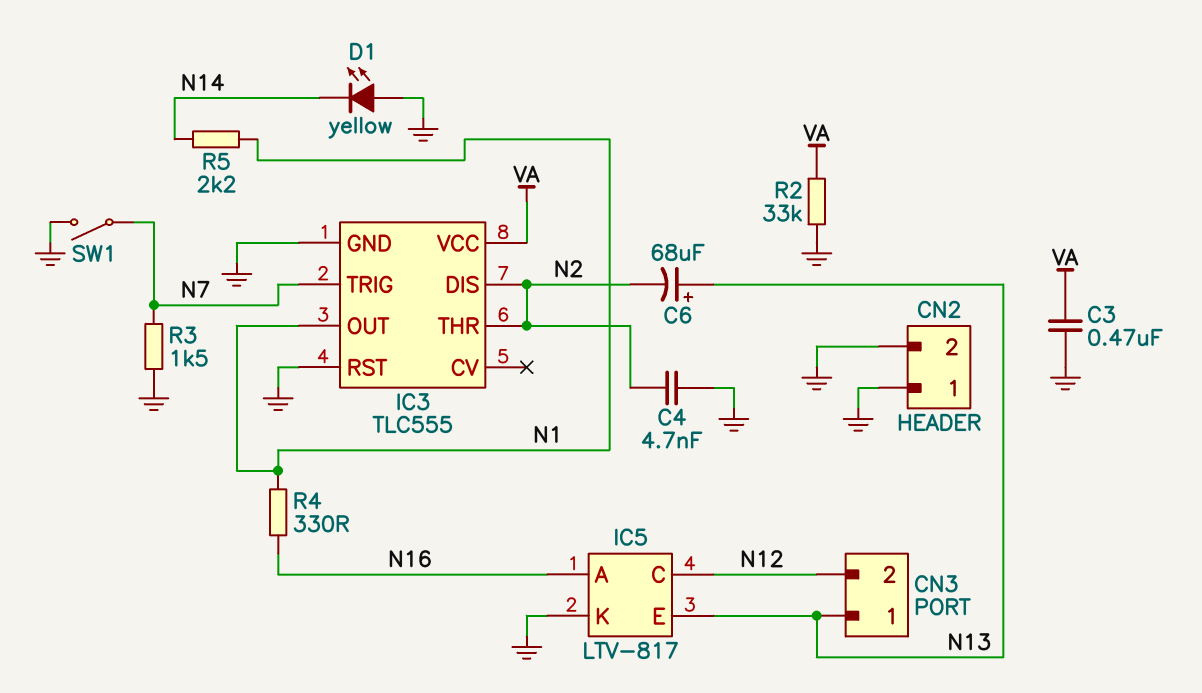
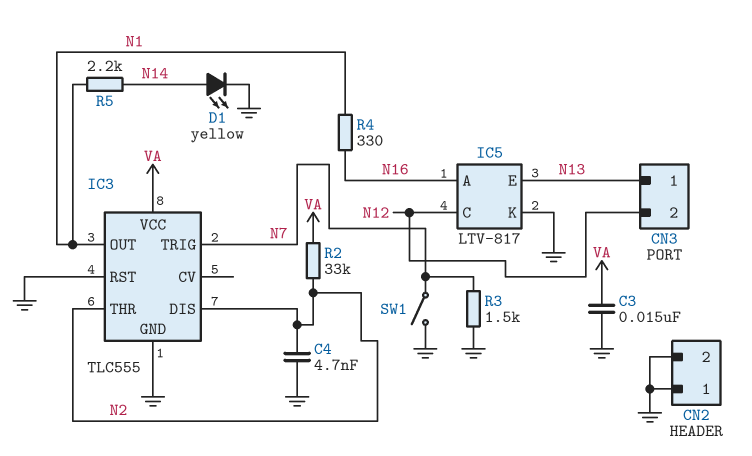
C3: 470nF (GND, VA) -> 15nF (GND, VA)
C6: 68uF (plus N13, minus N2) -> none
D1: LED yellow (A GND, K N14) -> LED yellow (A N14, K GND)
R2: 33k (GND, VA) -> 33k (N2, VA)

